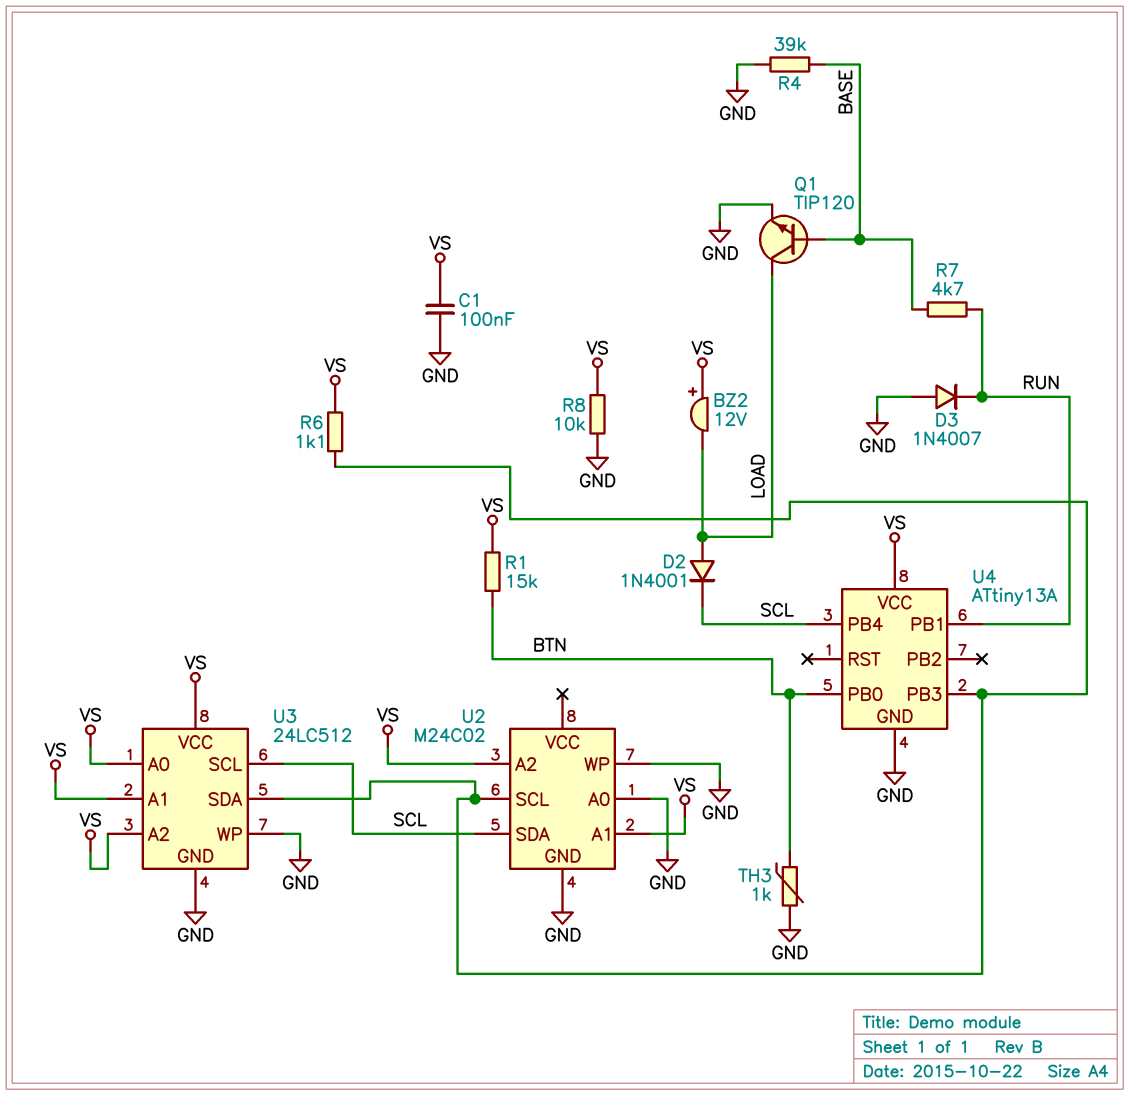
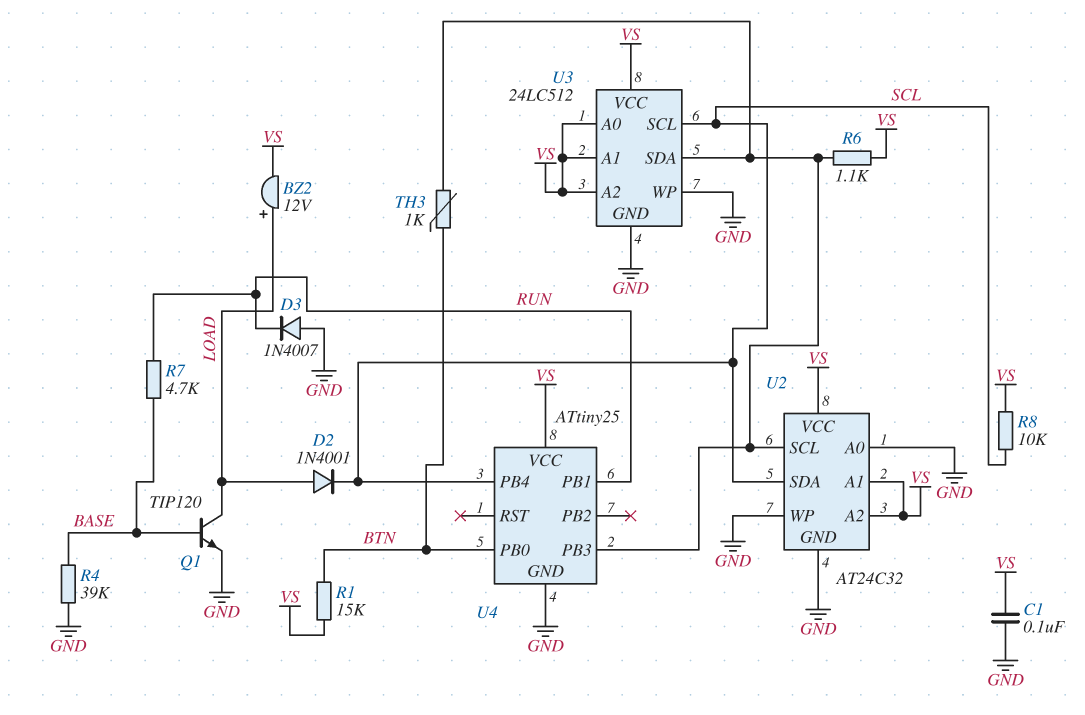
BZ2: buzzer 12V (plus VS, minus LOAD) -> buzzer 12V (plus LOAD, minus VS)
R8: 10k (GND, VS) -> 10k (SCL, VS)
TH3: 1k (BTN, GND) -> 1k (BTN, U2/SCL)
U2: M24C02 -> AT24C32
U2 pin VCC: none -> VS
U4: ATtiny13A -> ATtiny25

